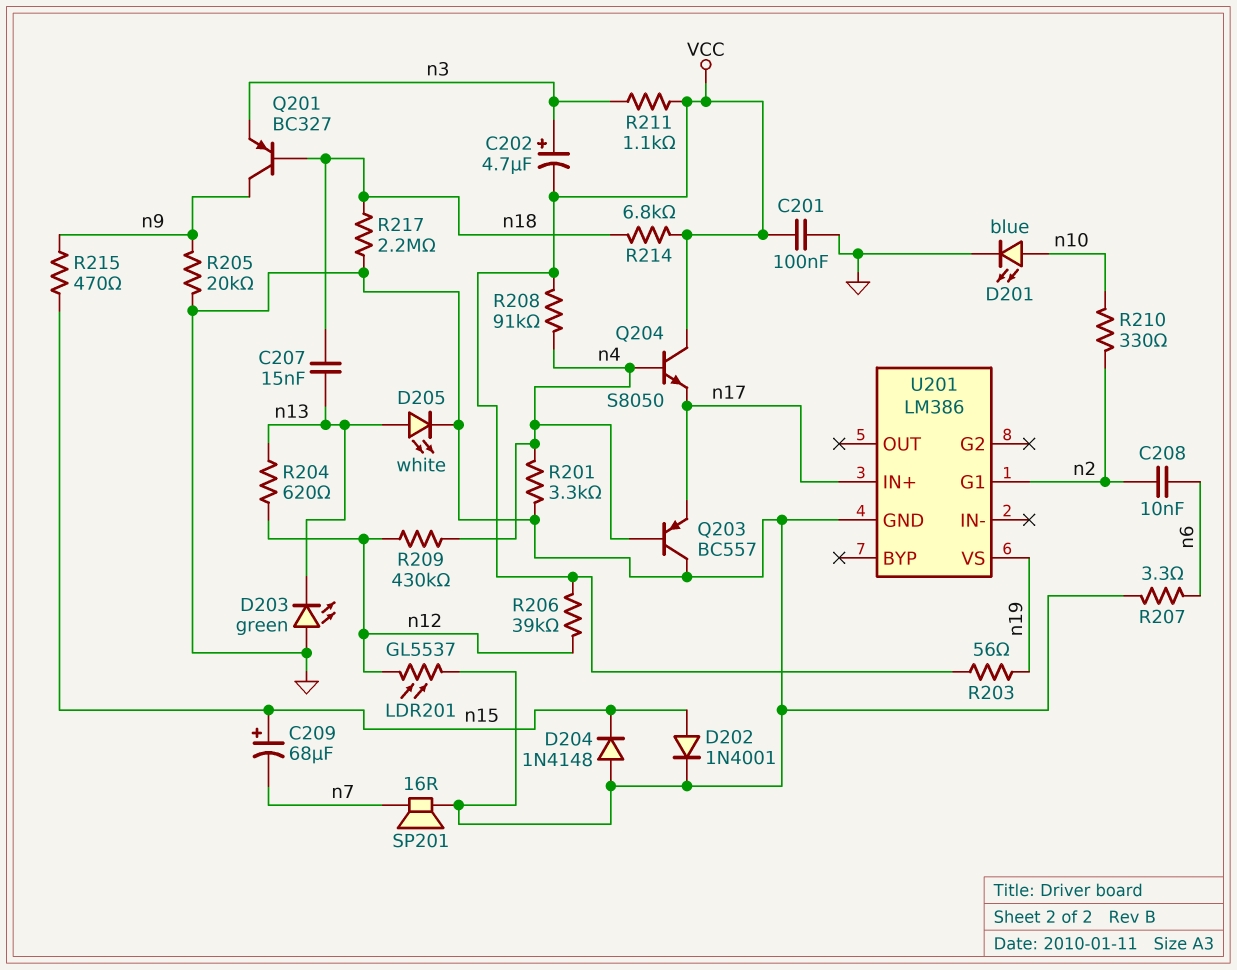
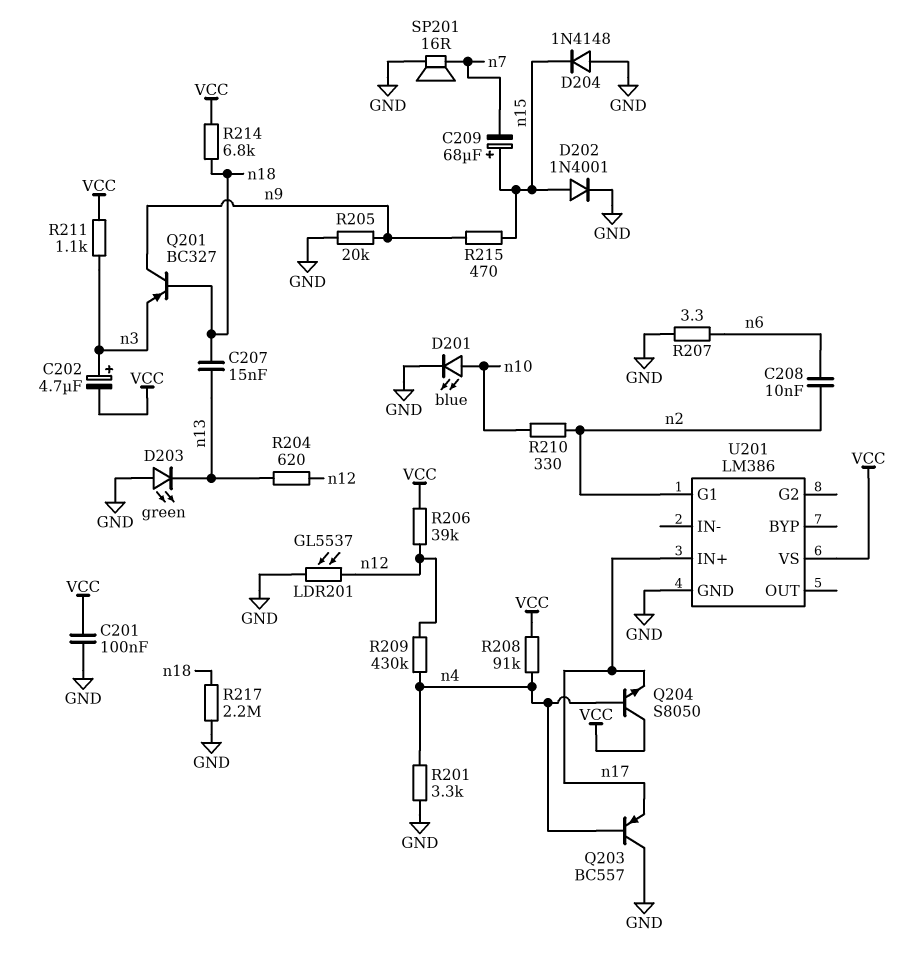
D205: LED white (A n13, K GND) -> none
R203: 56 (VCC, n19) -> none
U201 pin VS: n19 -> VCC

